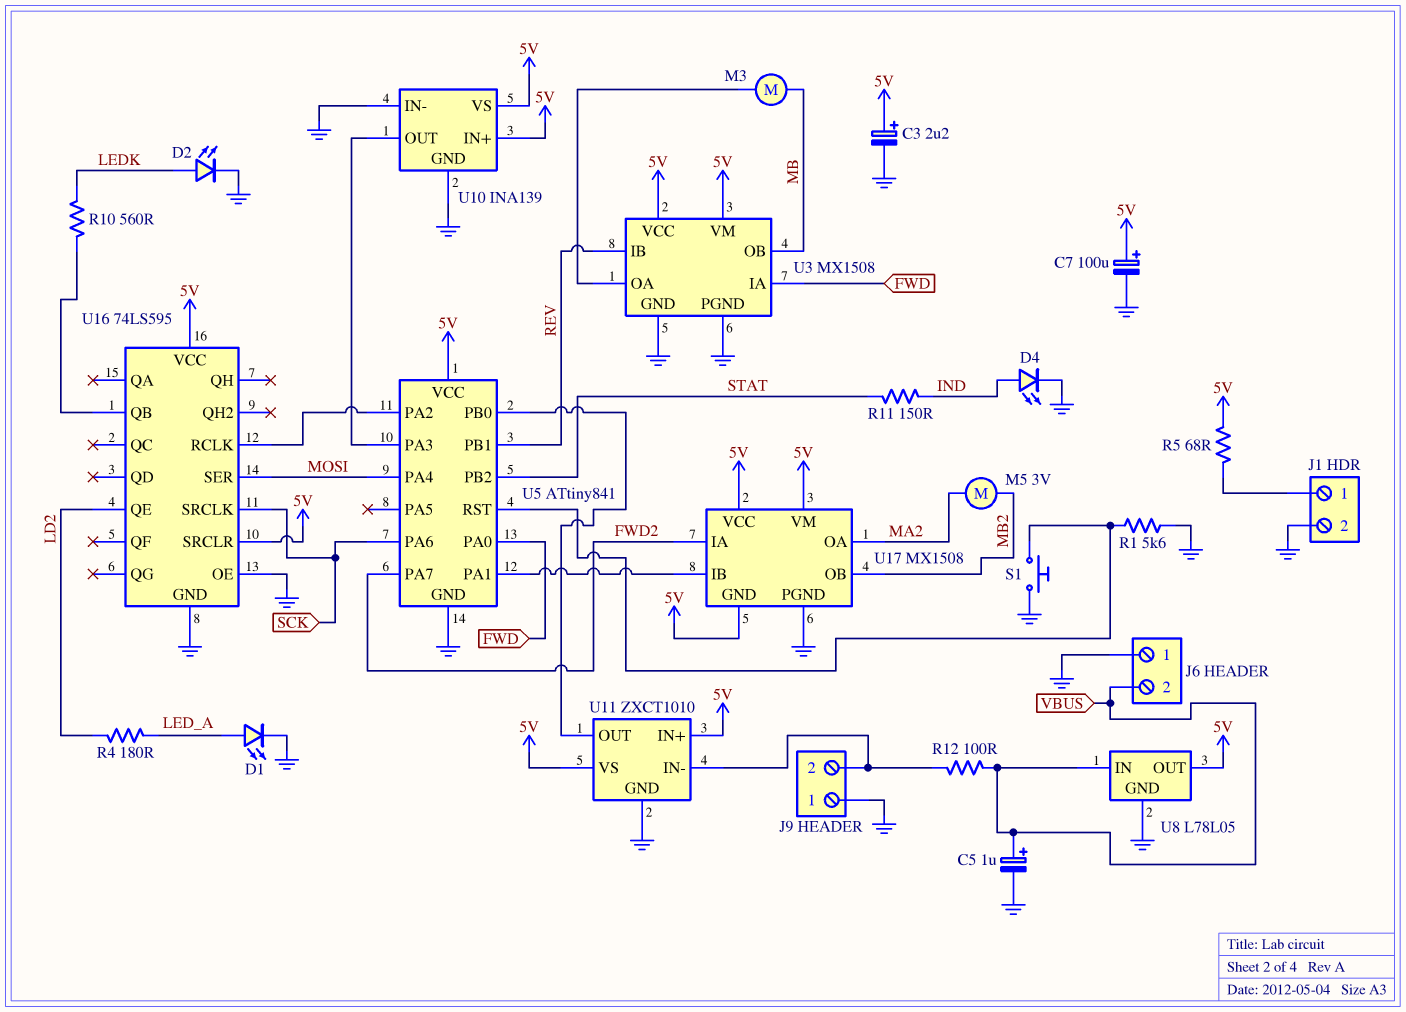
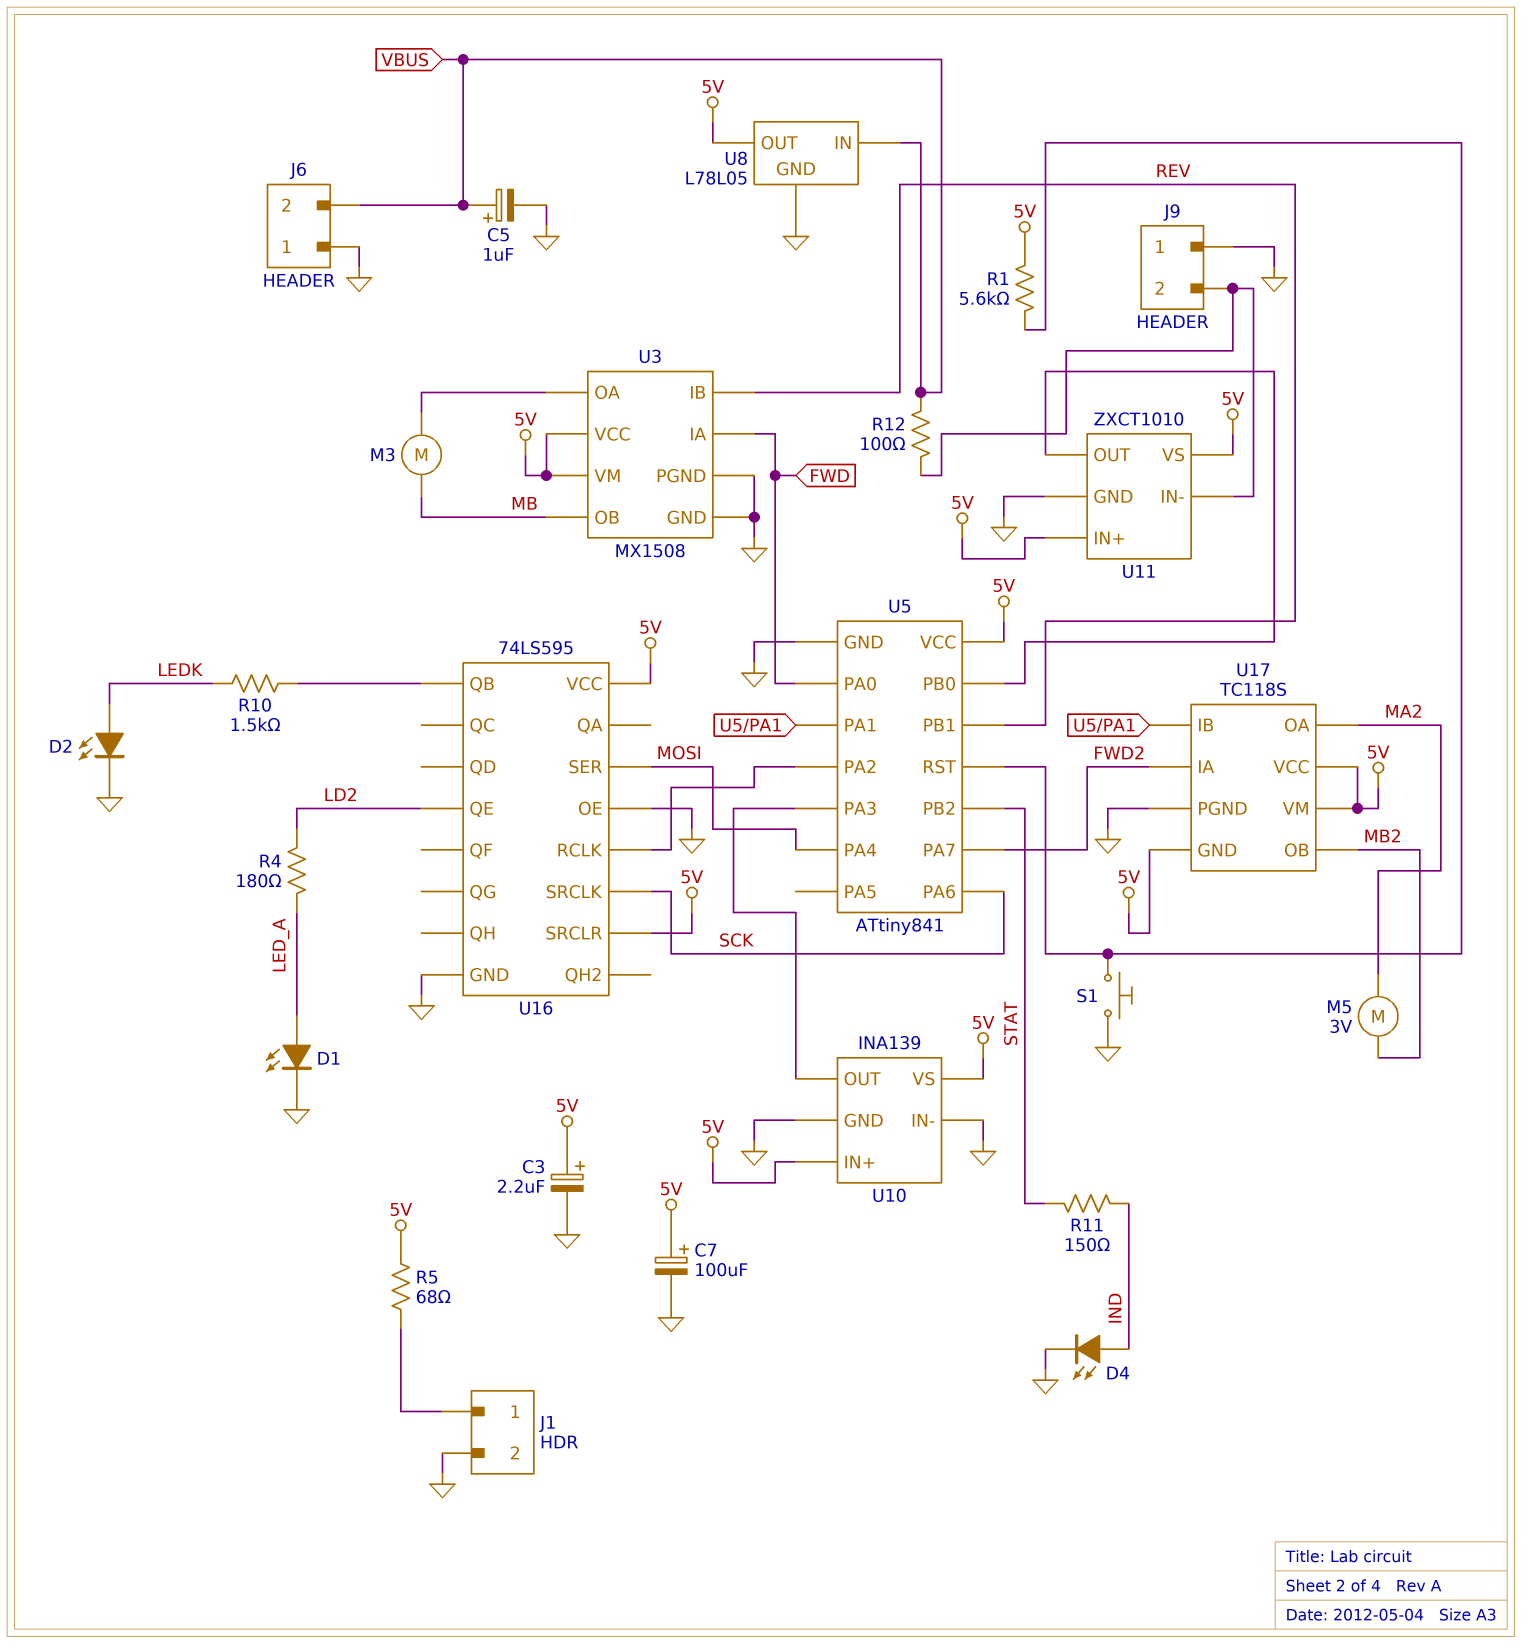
R1: 5.6k (GND, U5/RST) -> 5.6k (5V, U5/RST)
R10: 560 (LEDK, U16/QB) -> 1.5k (LEDK, U16/QB)
U17: MX1508 -> TC118S

